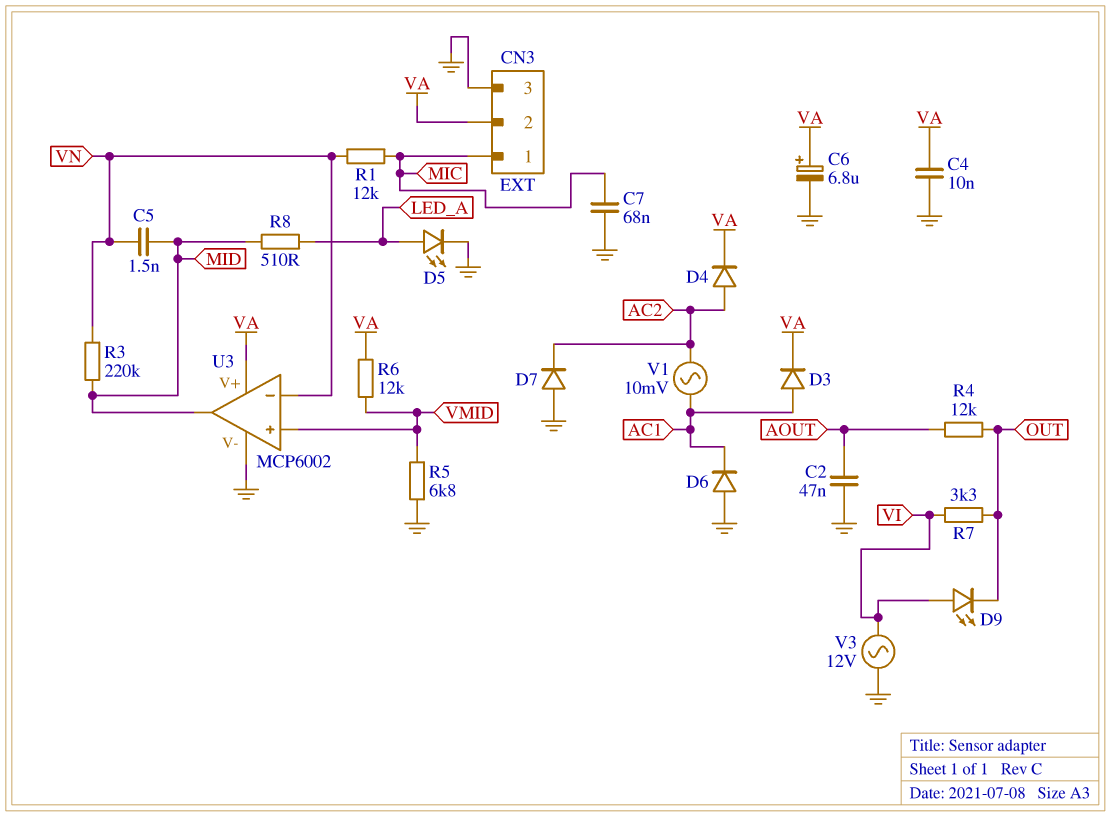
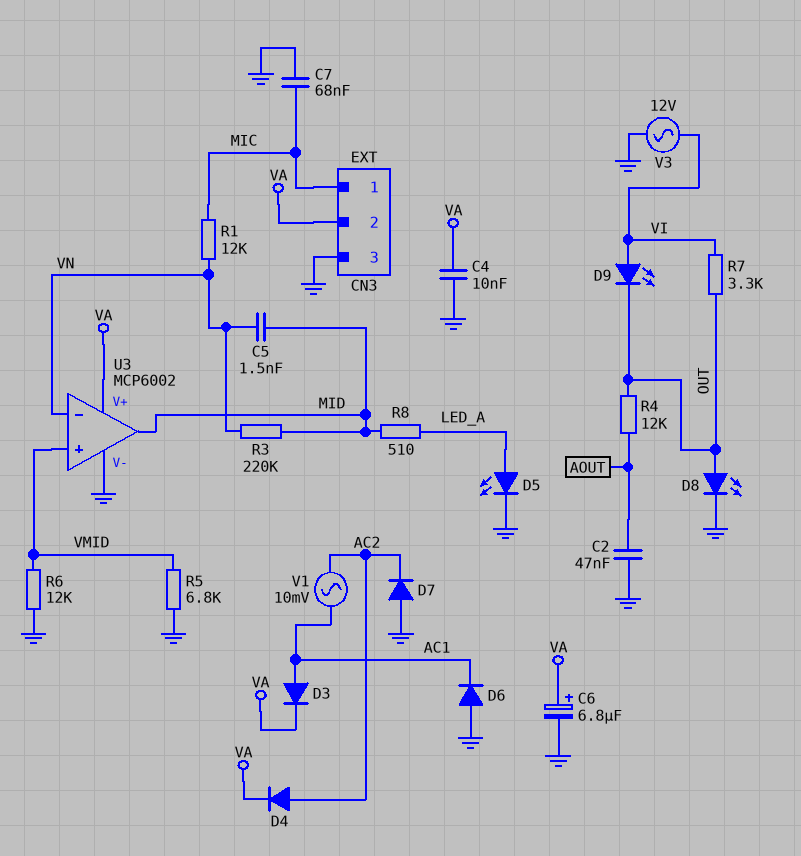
D8: none -> LED (A OUT, K GND)
R6: 12k (VA, VMID) -> 12k (GND, VMID)

